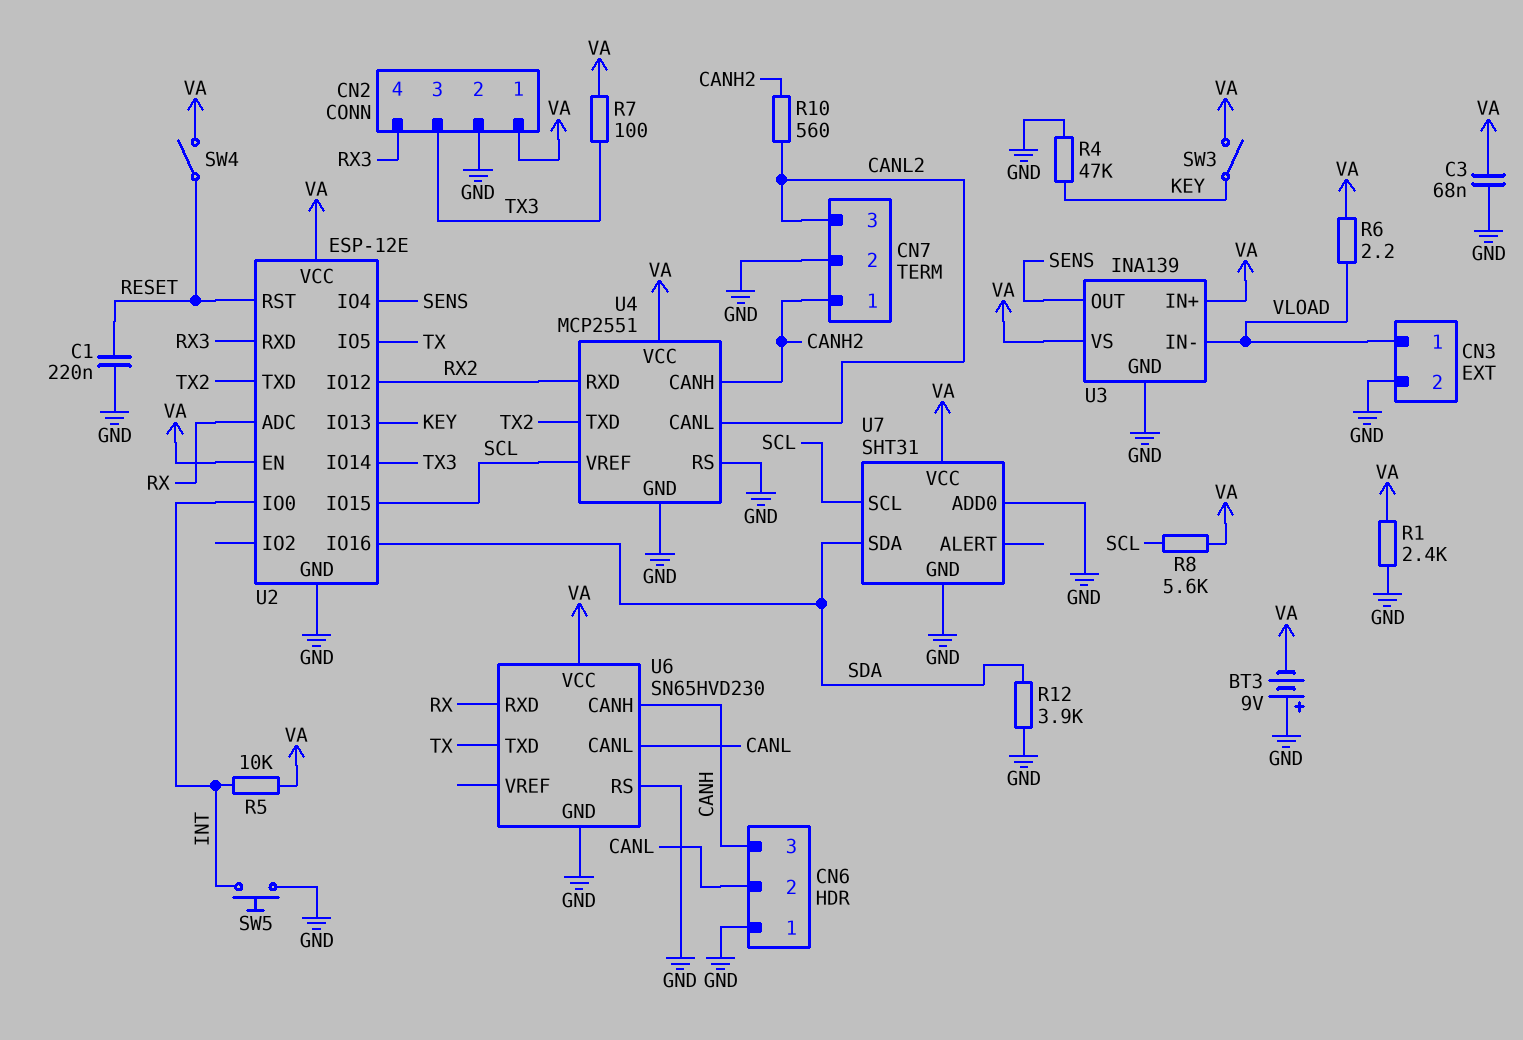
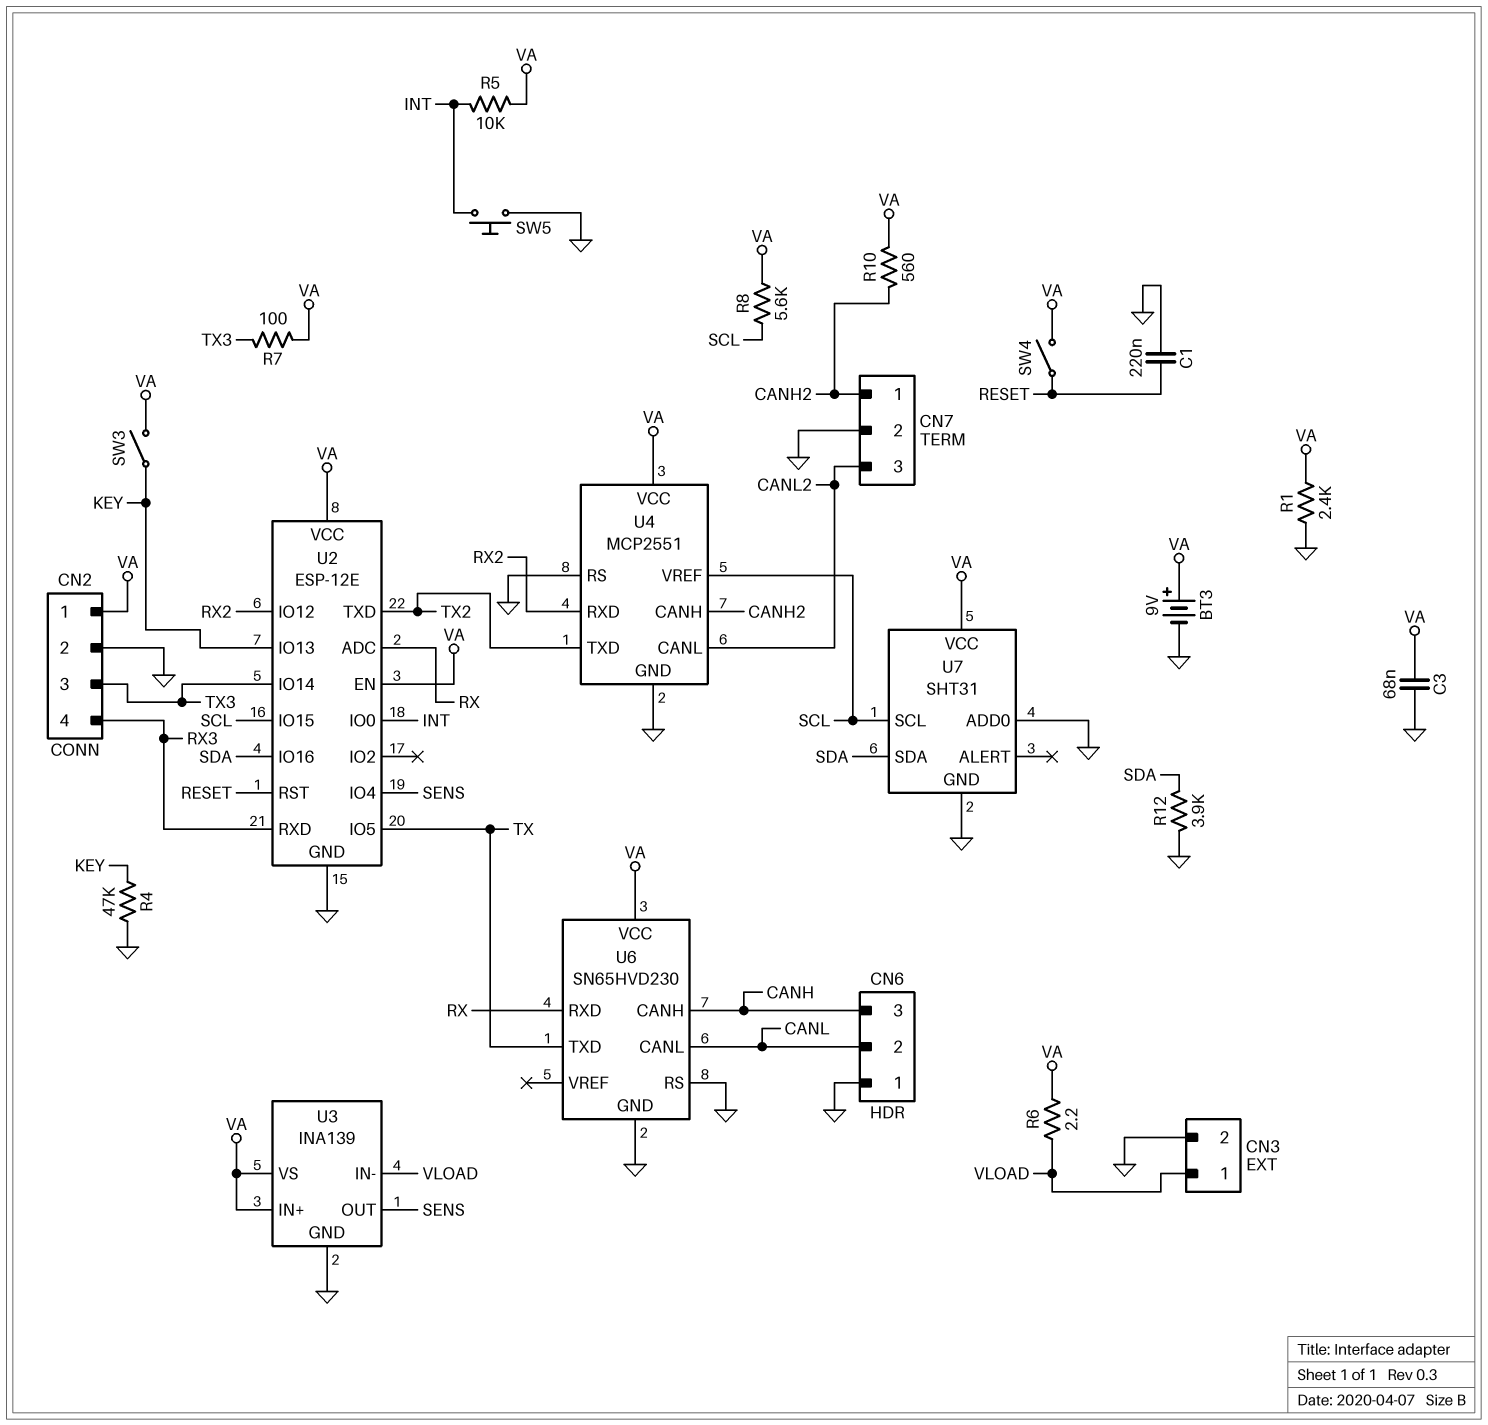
BT3: 9V (plus GND, minus VA) -> 9V (plus VA, minus GND)
R10: 560 (CANH2, CANL2) -> 560 (CANH2, VA)

